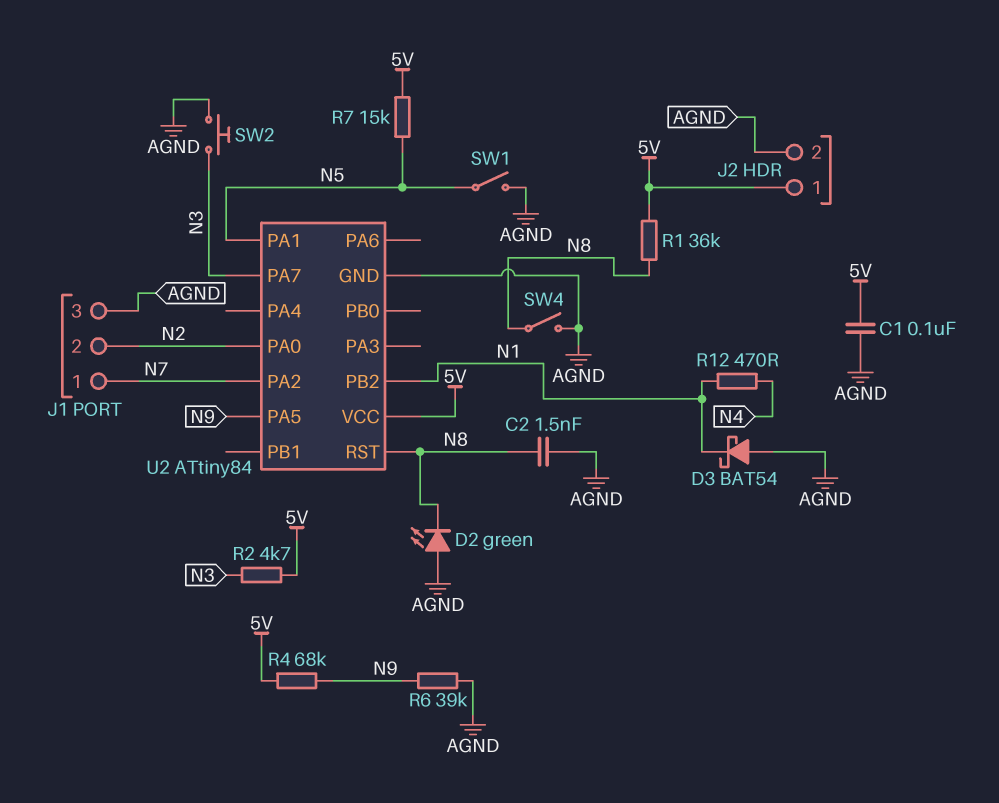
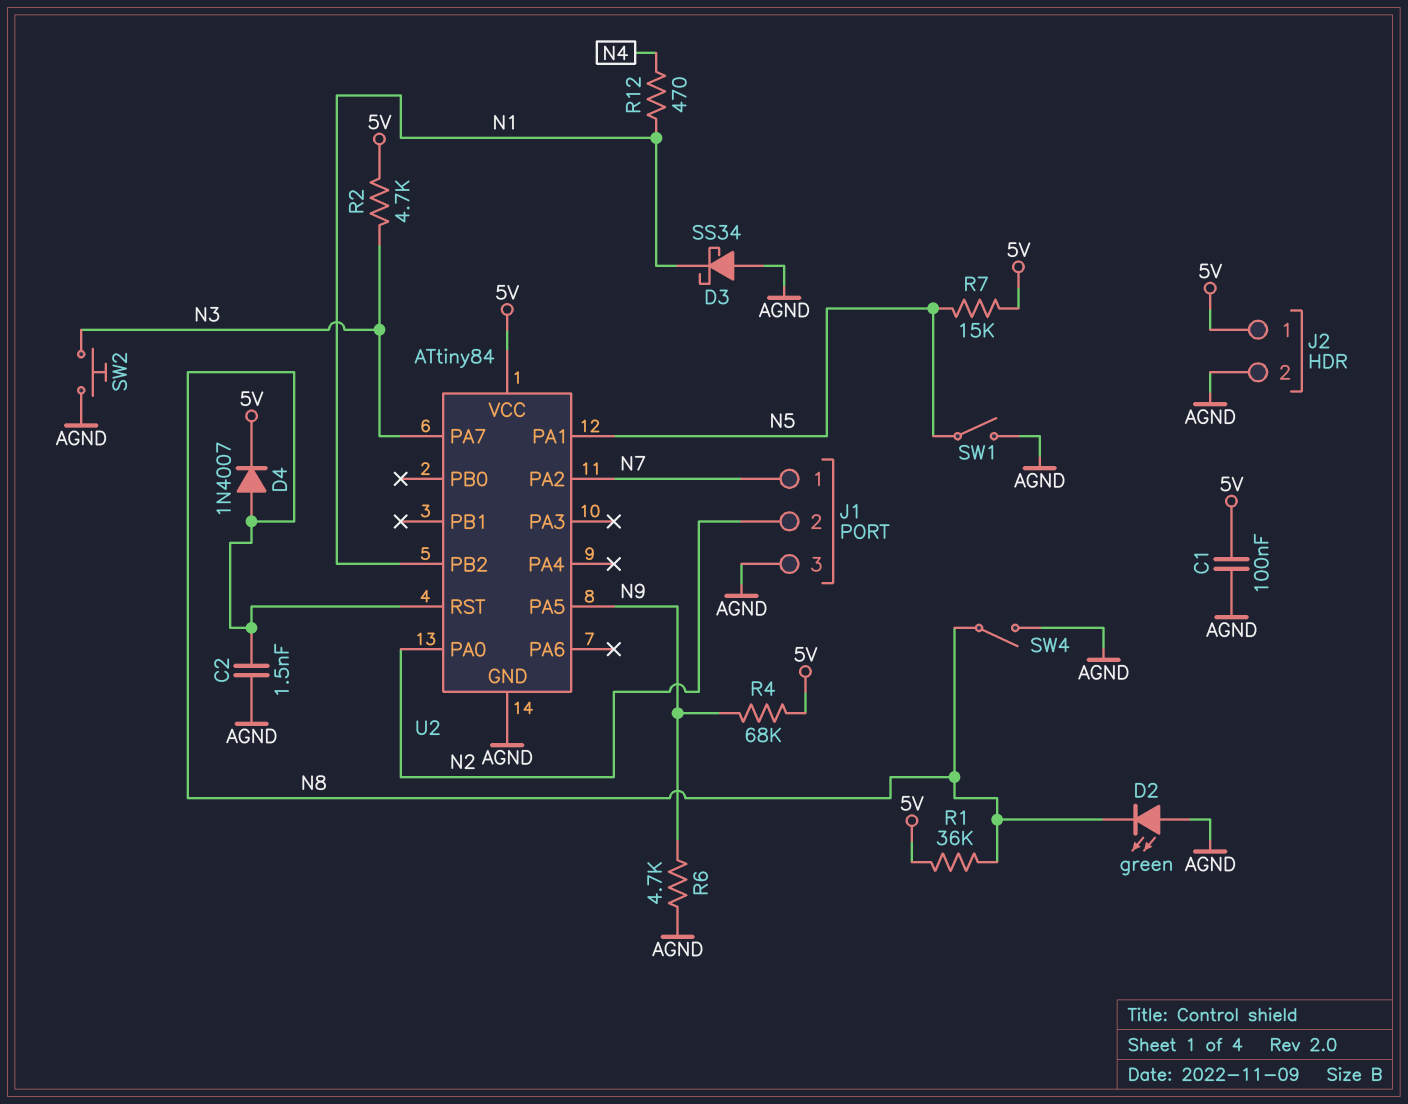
D3: schottky BAT54 (A AGND, K N1) -> schottky SS34 (A AGND, K N1)
D4: none -> diode 1N4007 (A N8, K 5V)
R6: 39k (AGND, N9) -> 4.7k (AGND, N9)

